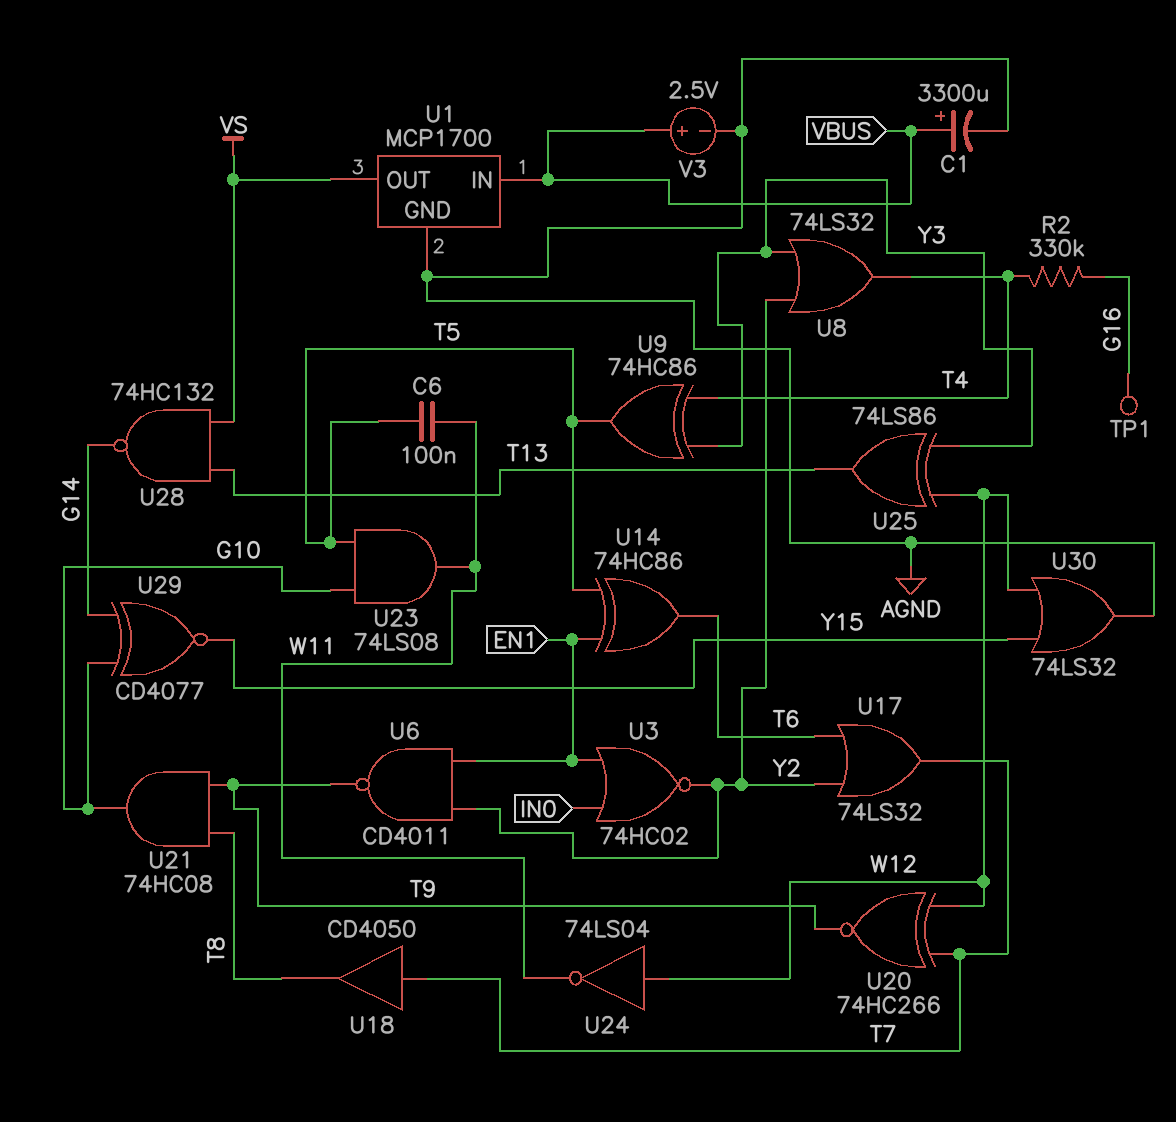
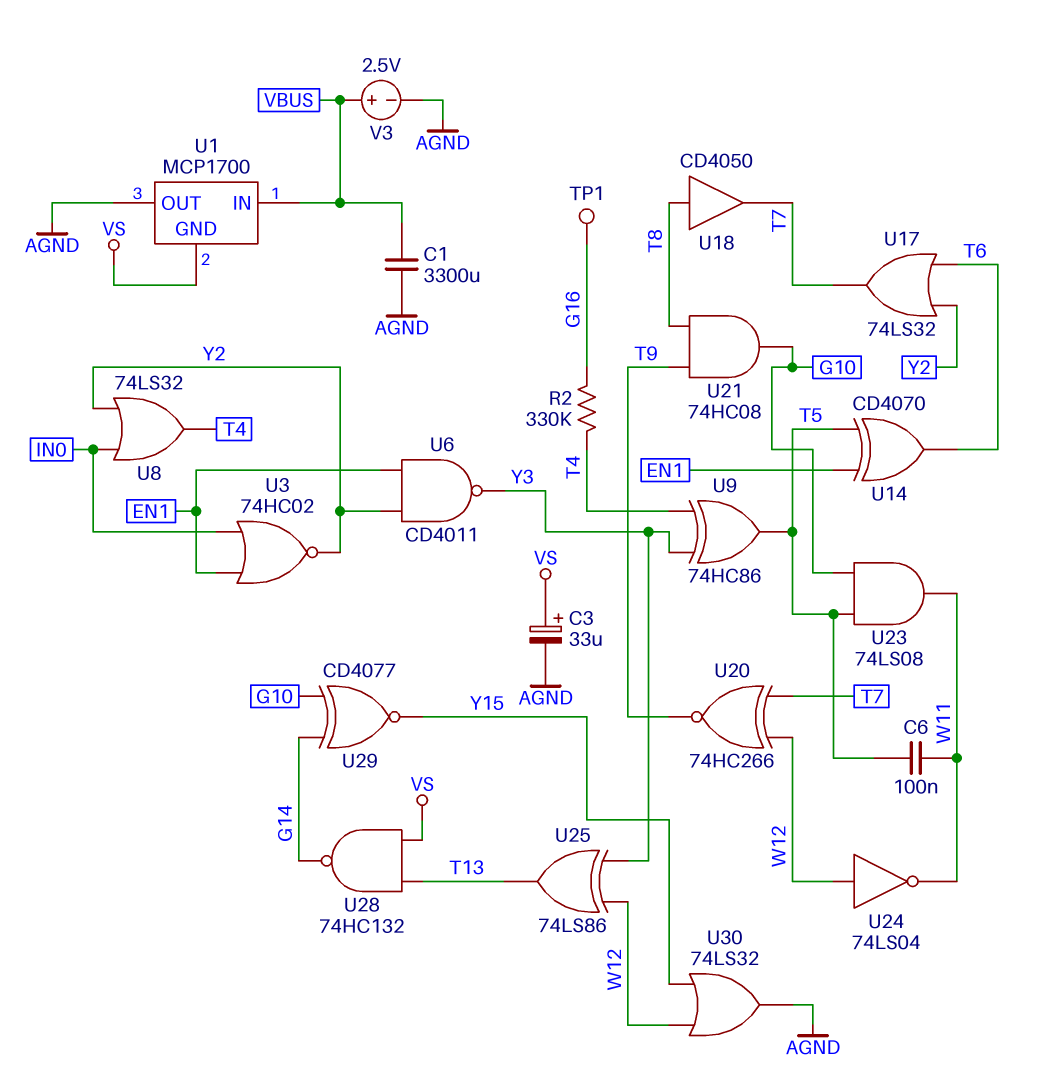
C1: 3300uF (plus VBUS, minus AGND) -> 3300uF (AGND, VBUS)
C3: none -> 33uF (plus VS, minus AGND)
U1 pin GND: AGND -> VS
U1 pin OUT: VS -> AGND
U6: NAND CD4011 (in EN1, in Y2, out T9) -> NAND CD4011 (in EN1, in Y2, out Y3)
U8: OR 74LS32 (in Y2, in Y3, out T4) -> OR 74LS32 (in IN0, in Y2, out T4)
U14: XOR 74HC86 (in EN1, in T5, out T6) -> XOR CD4070 (in EN1, in T5, out T6)
U18: buffer CD4050 (in T7, out T8) -> buffer CD4050 (in T8, out T7)

